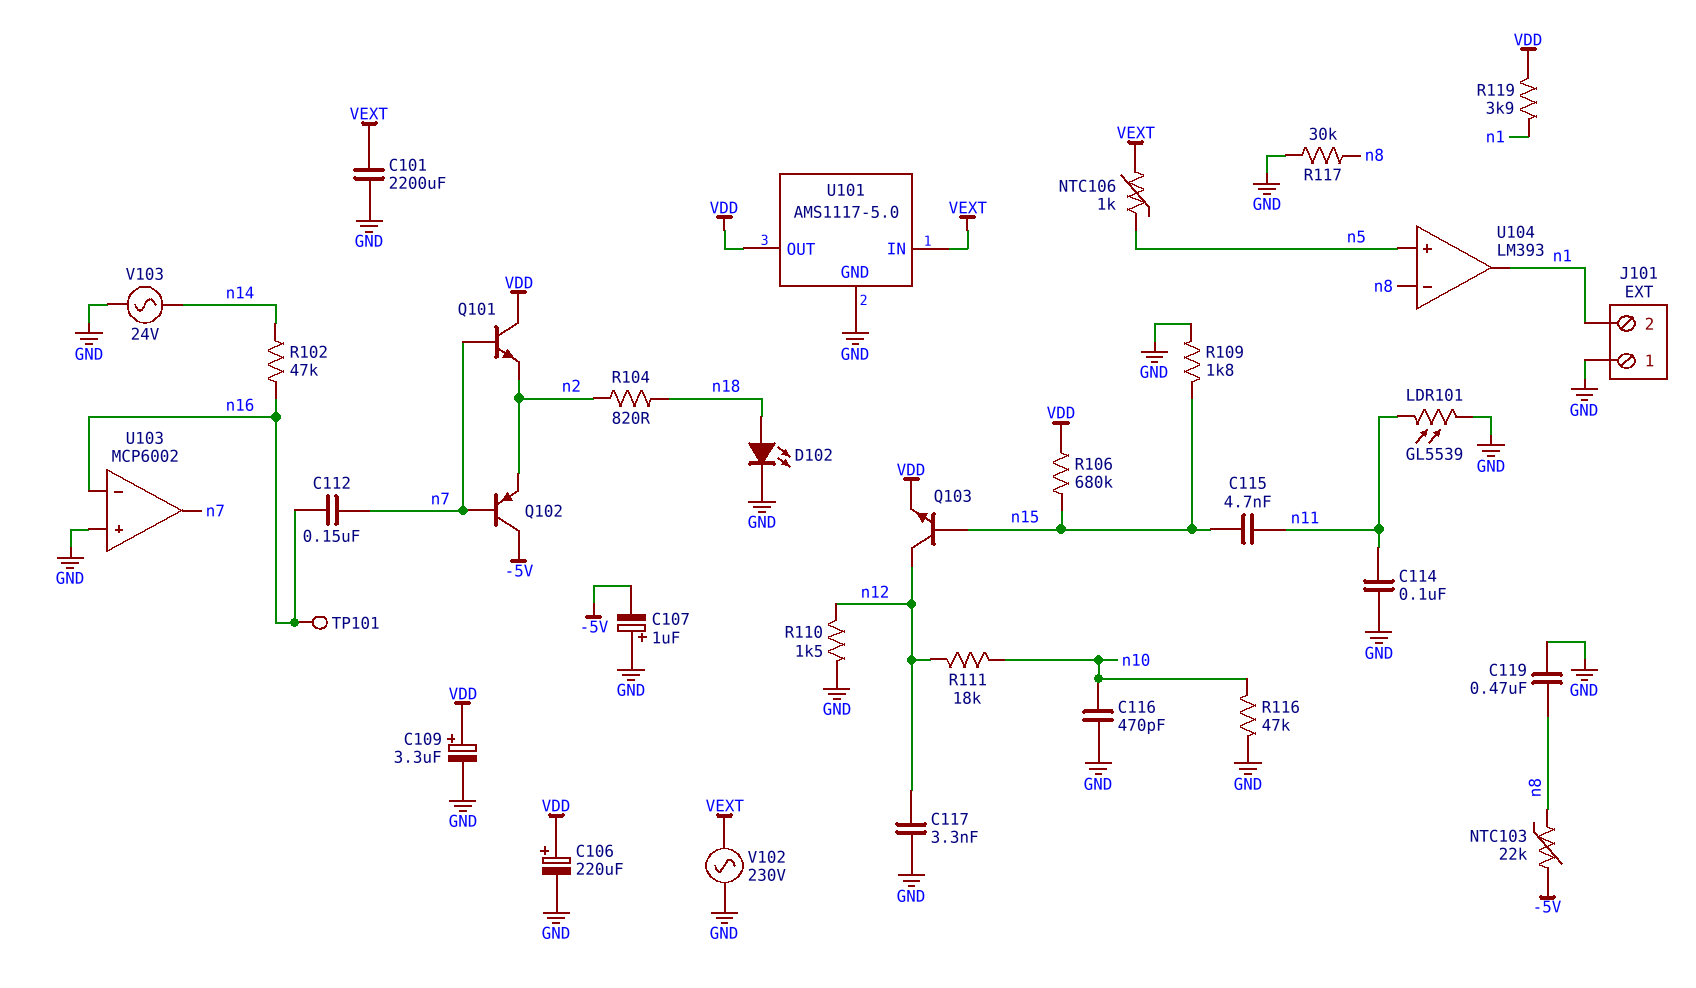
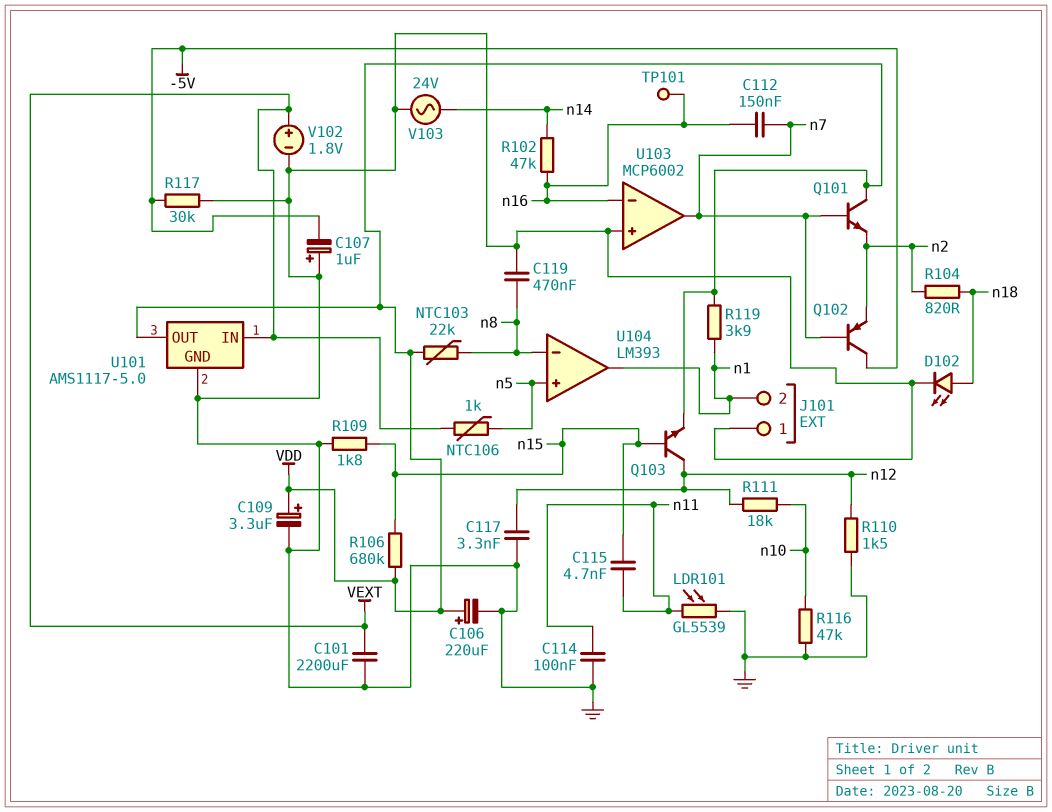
C116: 470pF (GND, n10) -> none
NTC103: 22k (-5V, n8) -> 22k (VDD, n8)
R117: 30k (GND, n8) -> 30k (-5V, GND)
V102: AC 230V (GND, VEXT) -> 1.8V (plus VEXT, minus GND)

